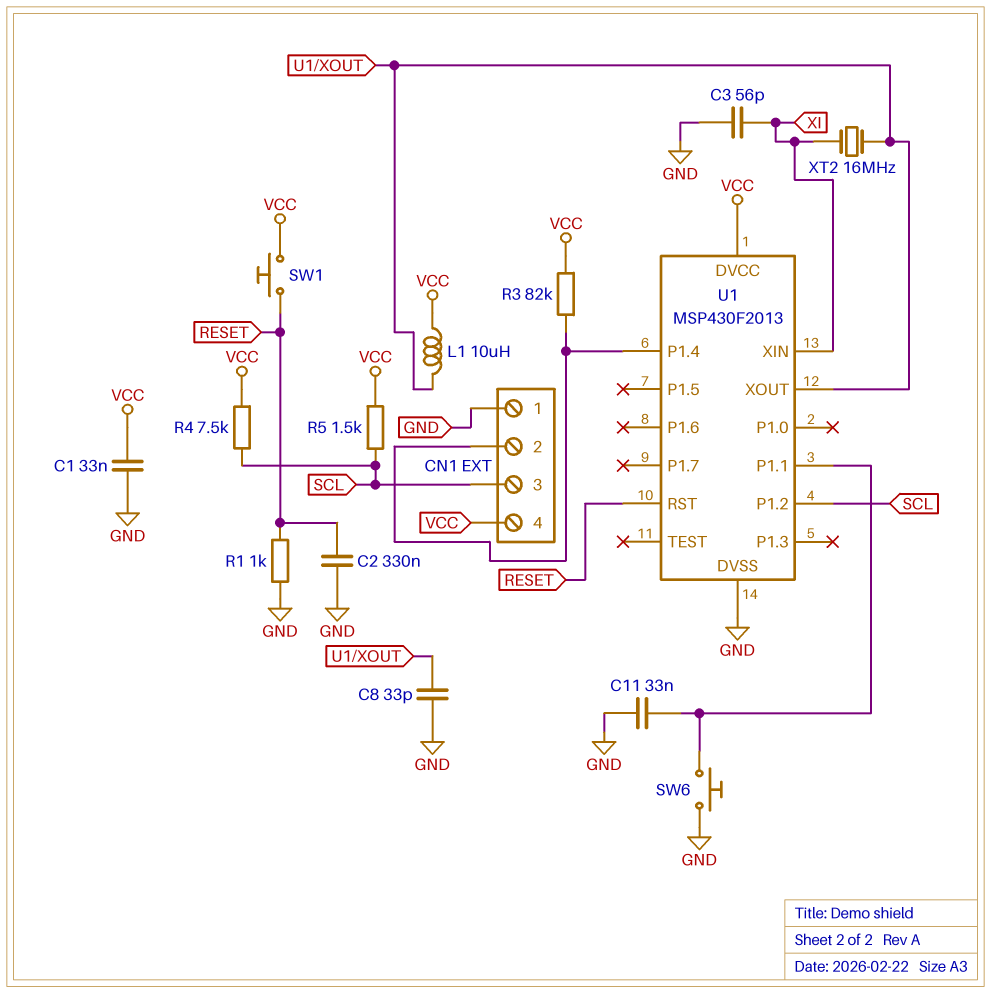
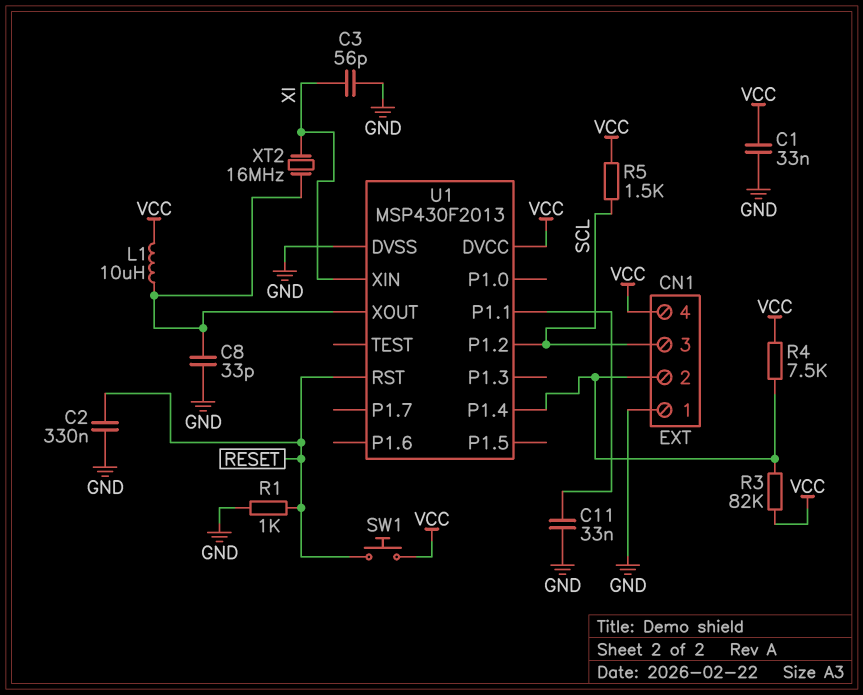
R4: 7.5k (SCL, VCC) -> 7.5k (CN1/2, VCC)
SW6: button (GND, U1/P1.1) -> none

